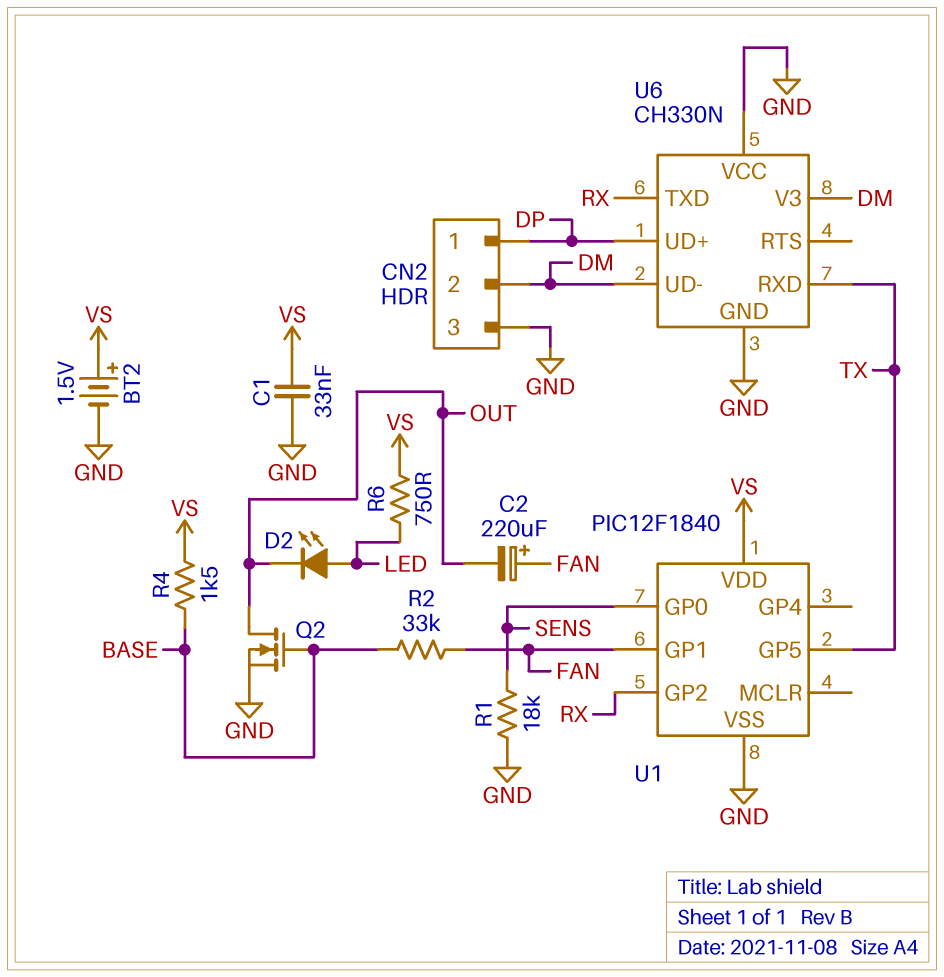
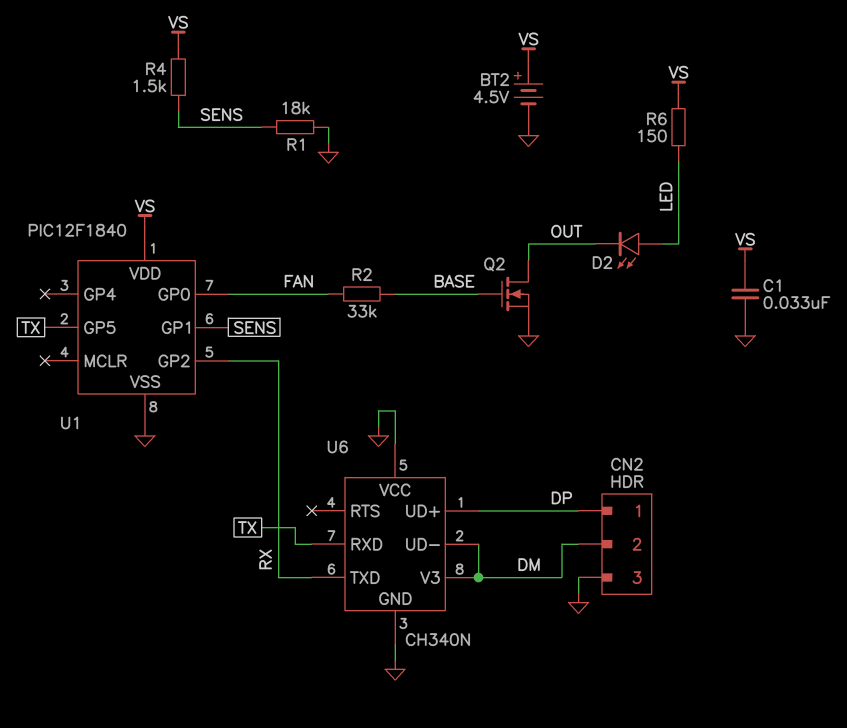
BT2: 1.5V (plus VS, minus GND) -> 4.5V (plus VS, minus GND)
C2: 220uF (plus FAN, minus OUT) -> none
R4: 1.5k (BASE, VS) -> 1.5k (SENS, VS)
R6: 750 (LED, VS) -> 150 (LED, VS)
U1 pin GP0: SENS -> FAN
U1 pin GP1: FAN -> SENS
U6: CH330N -> CH340N

